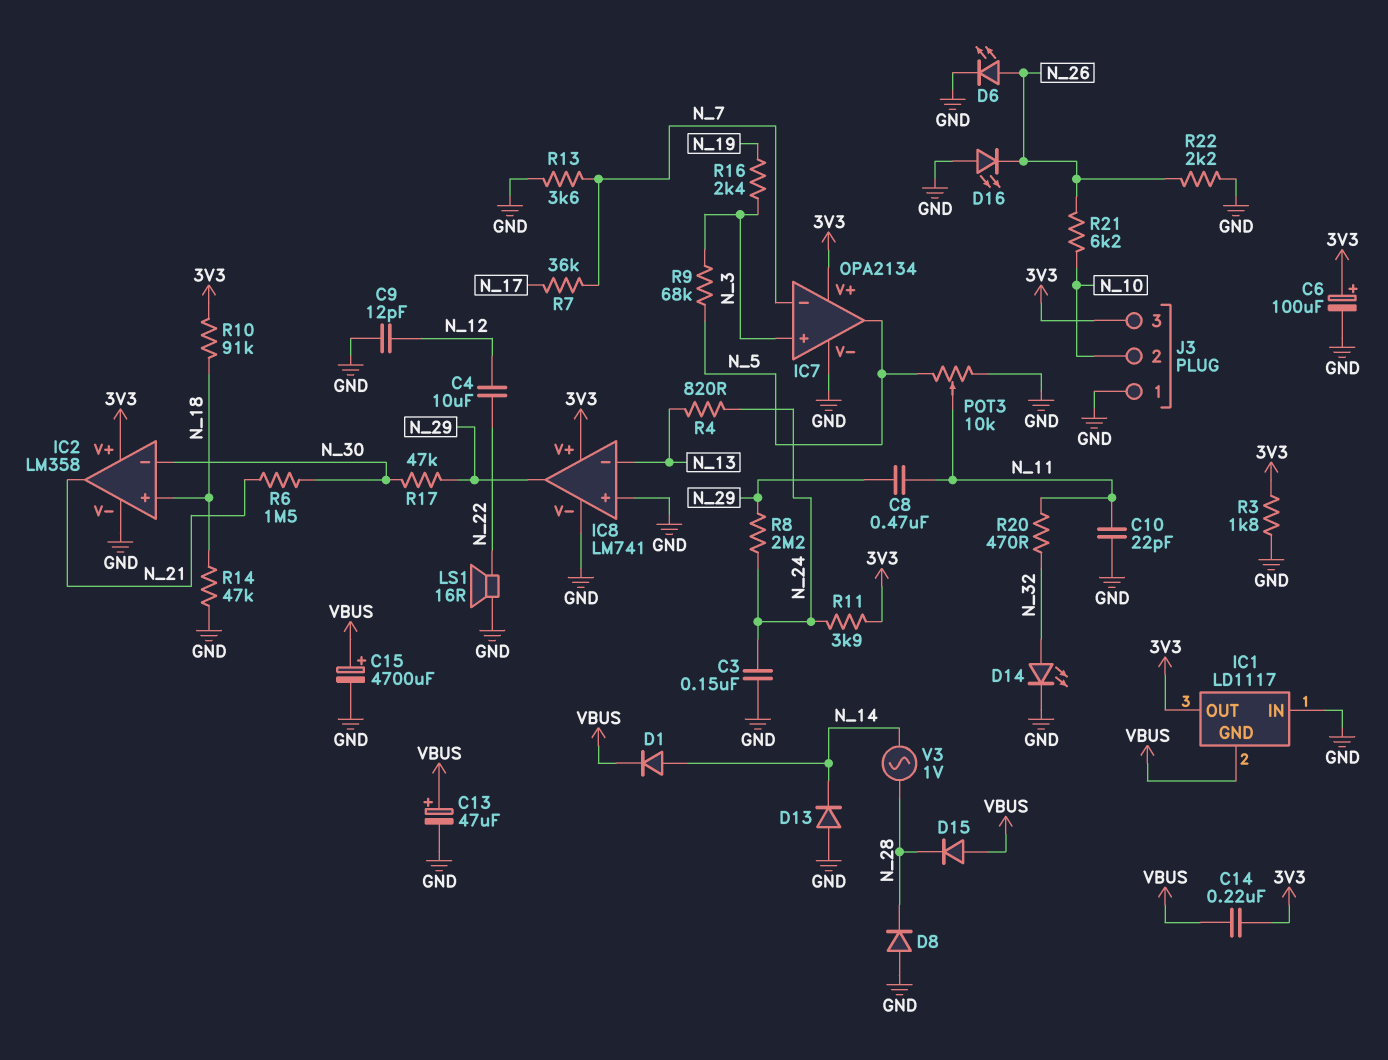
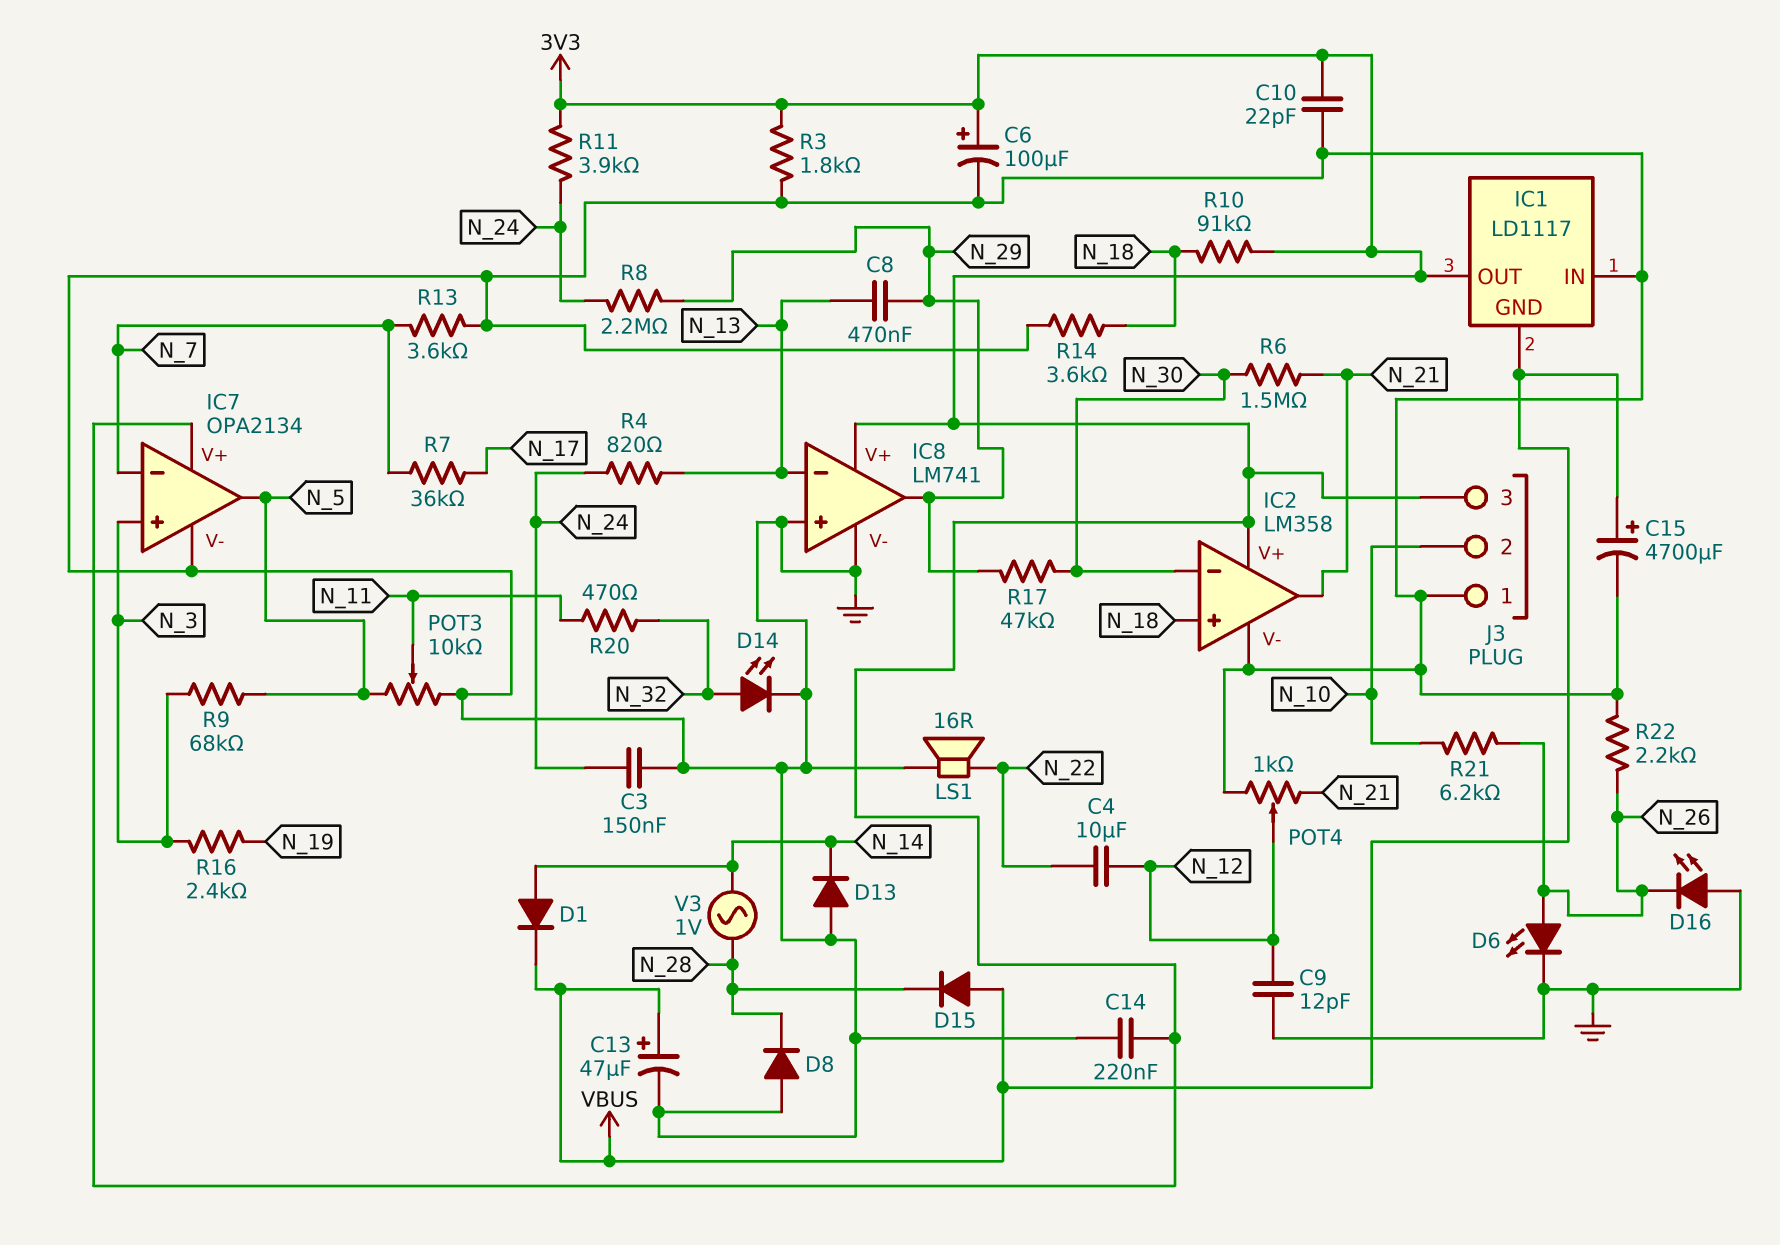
C8: 470nF (N_11, N_29) -> 470nF (N_13, N_29)
C10: 22pF (GND, N_11) -> 22pF (3V3, GND)
C14: 220nF (3V3, VBUS) -> 220nF (3V3, GND)
POT4: none -> 1k (GND, N_21, wiper N_12)
R14: 47k (GND, N_18) -> 3.6k (GND, N_18)

